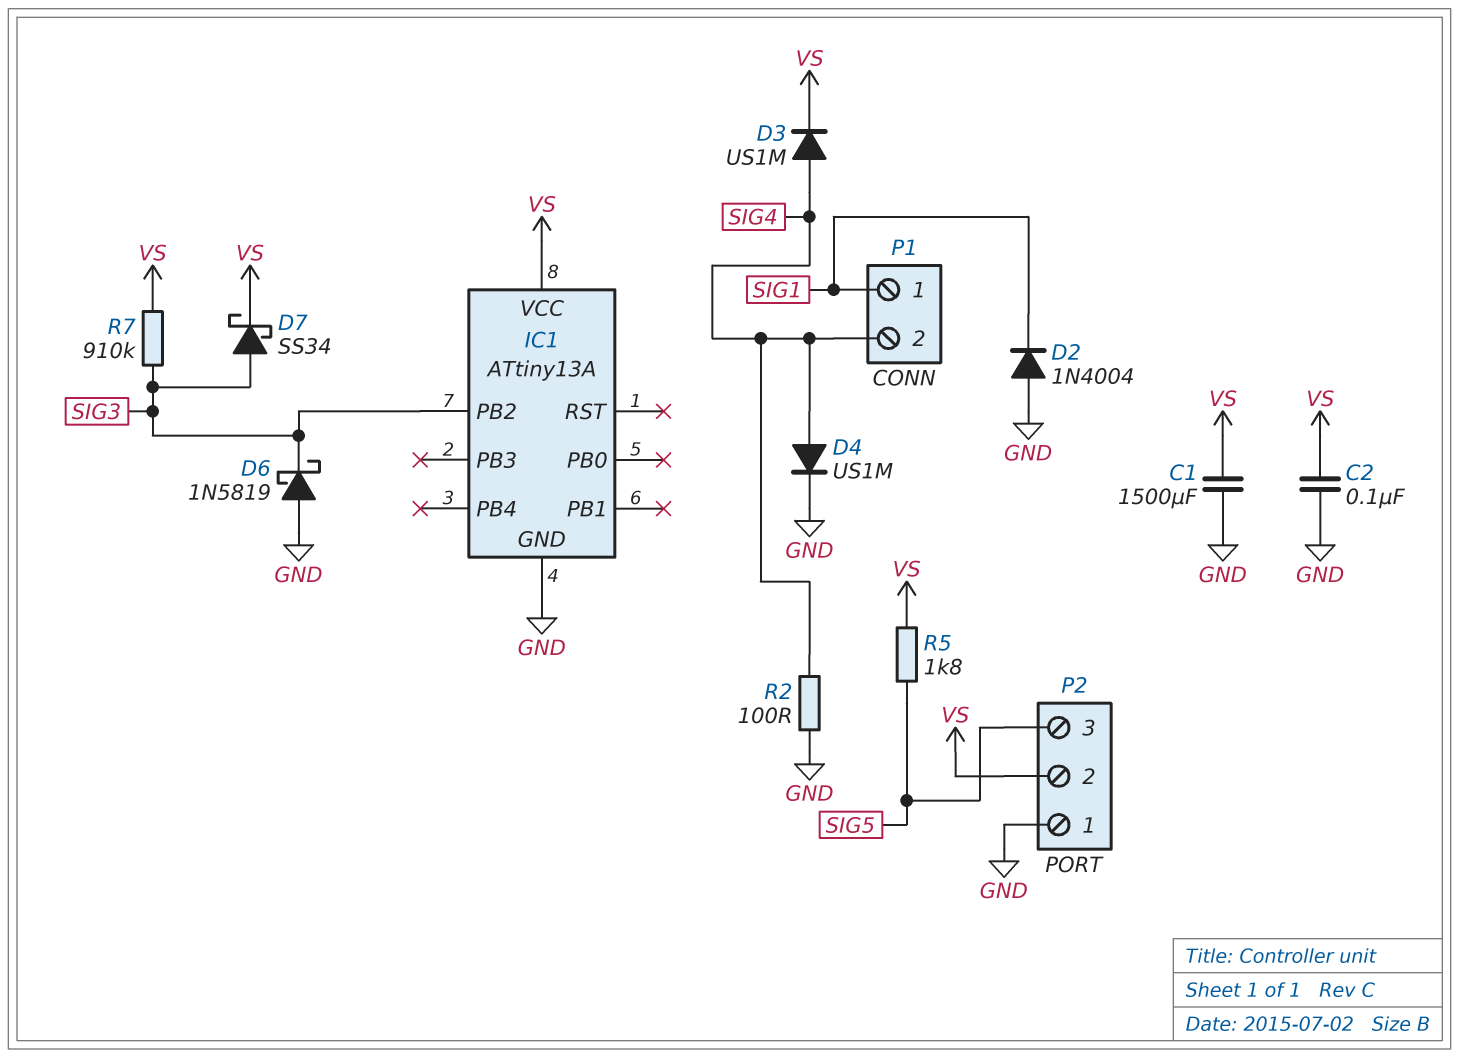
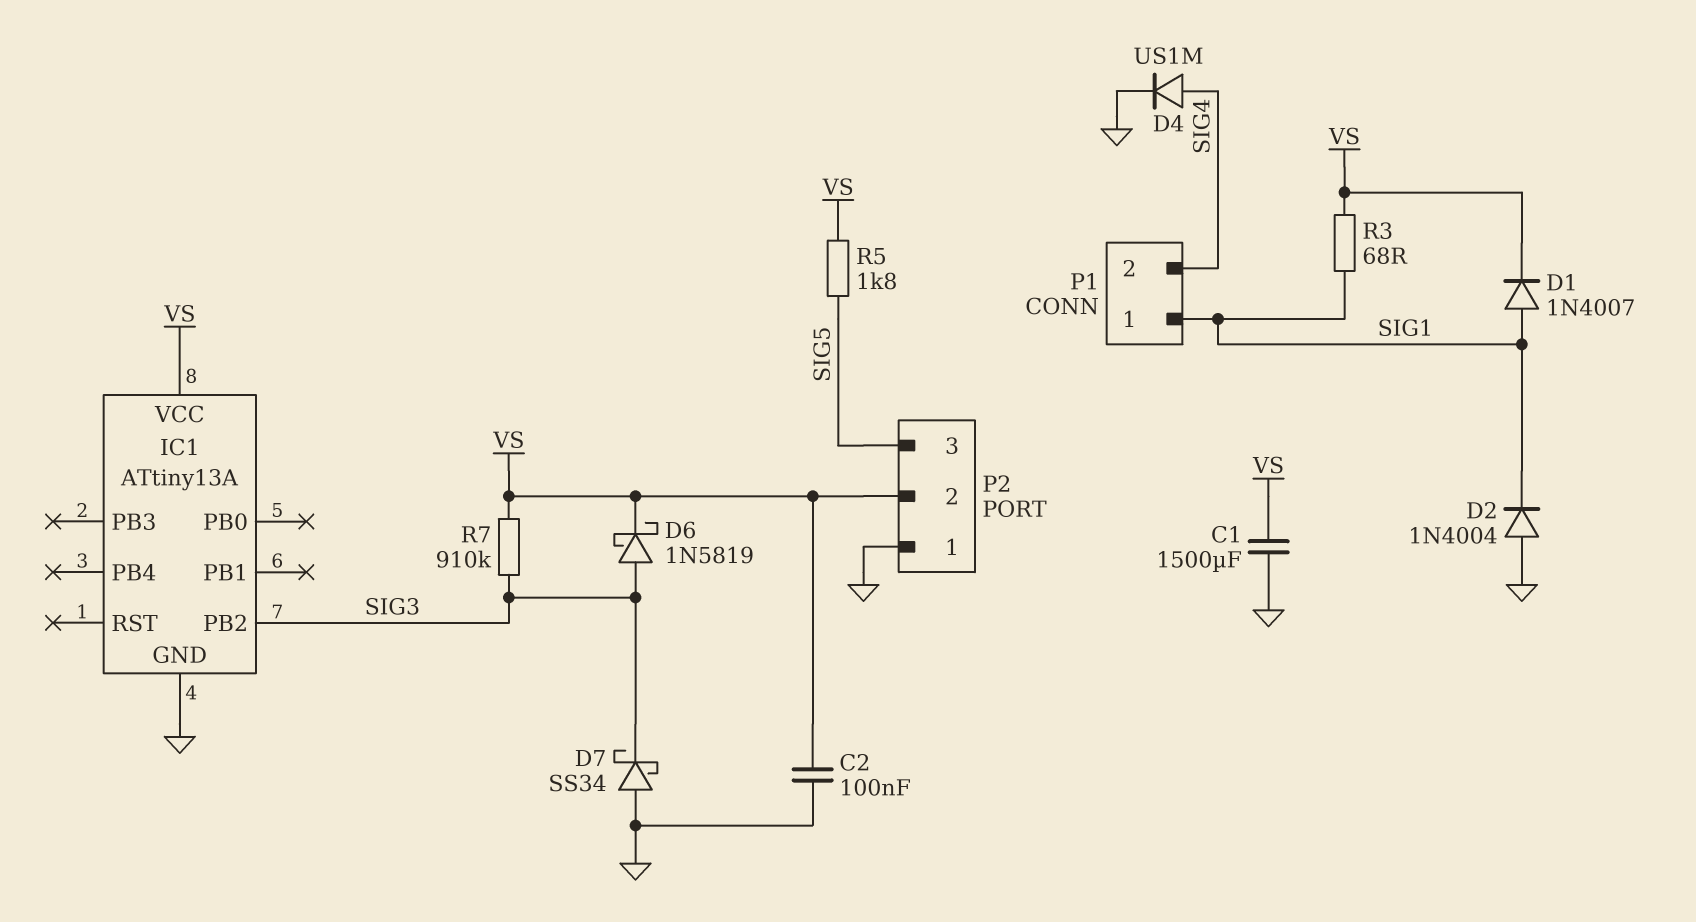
D1: none -> diode 1N4007 (A SIG1, K VS)
D3: diode US1M (A SIG4, K VS) -> none
D6: schottky 1N5819 (A GND, K SIG3) -> schottky 1N5819 (A SIG3, K VS)
D7: schottky SS34 (A SIG3, K VS) -> schottky SS34 (A GND, K SIG3)
R2: 100 (GND, SIG4) -> none
R3: none -> 68 (SIG1, VS)

